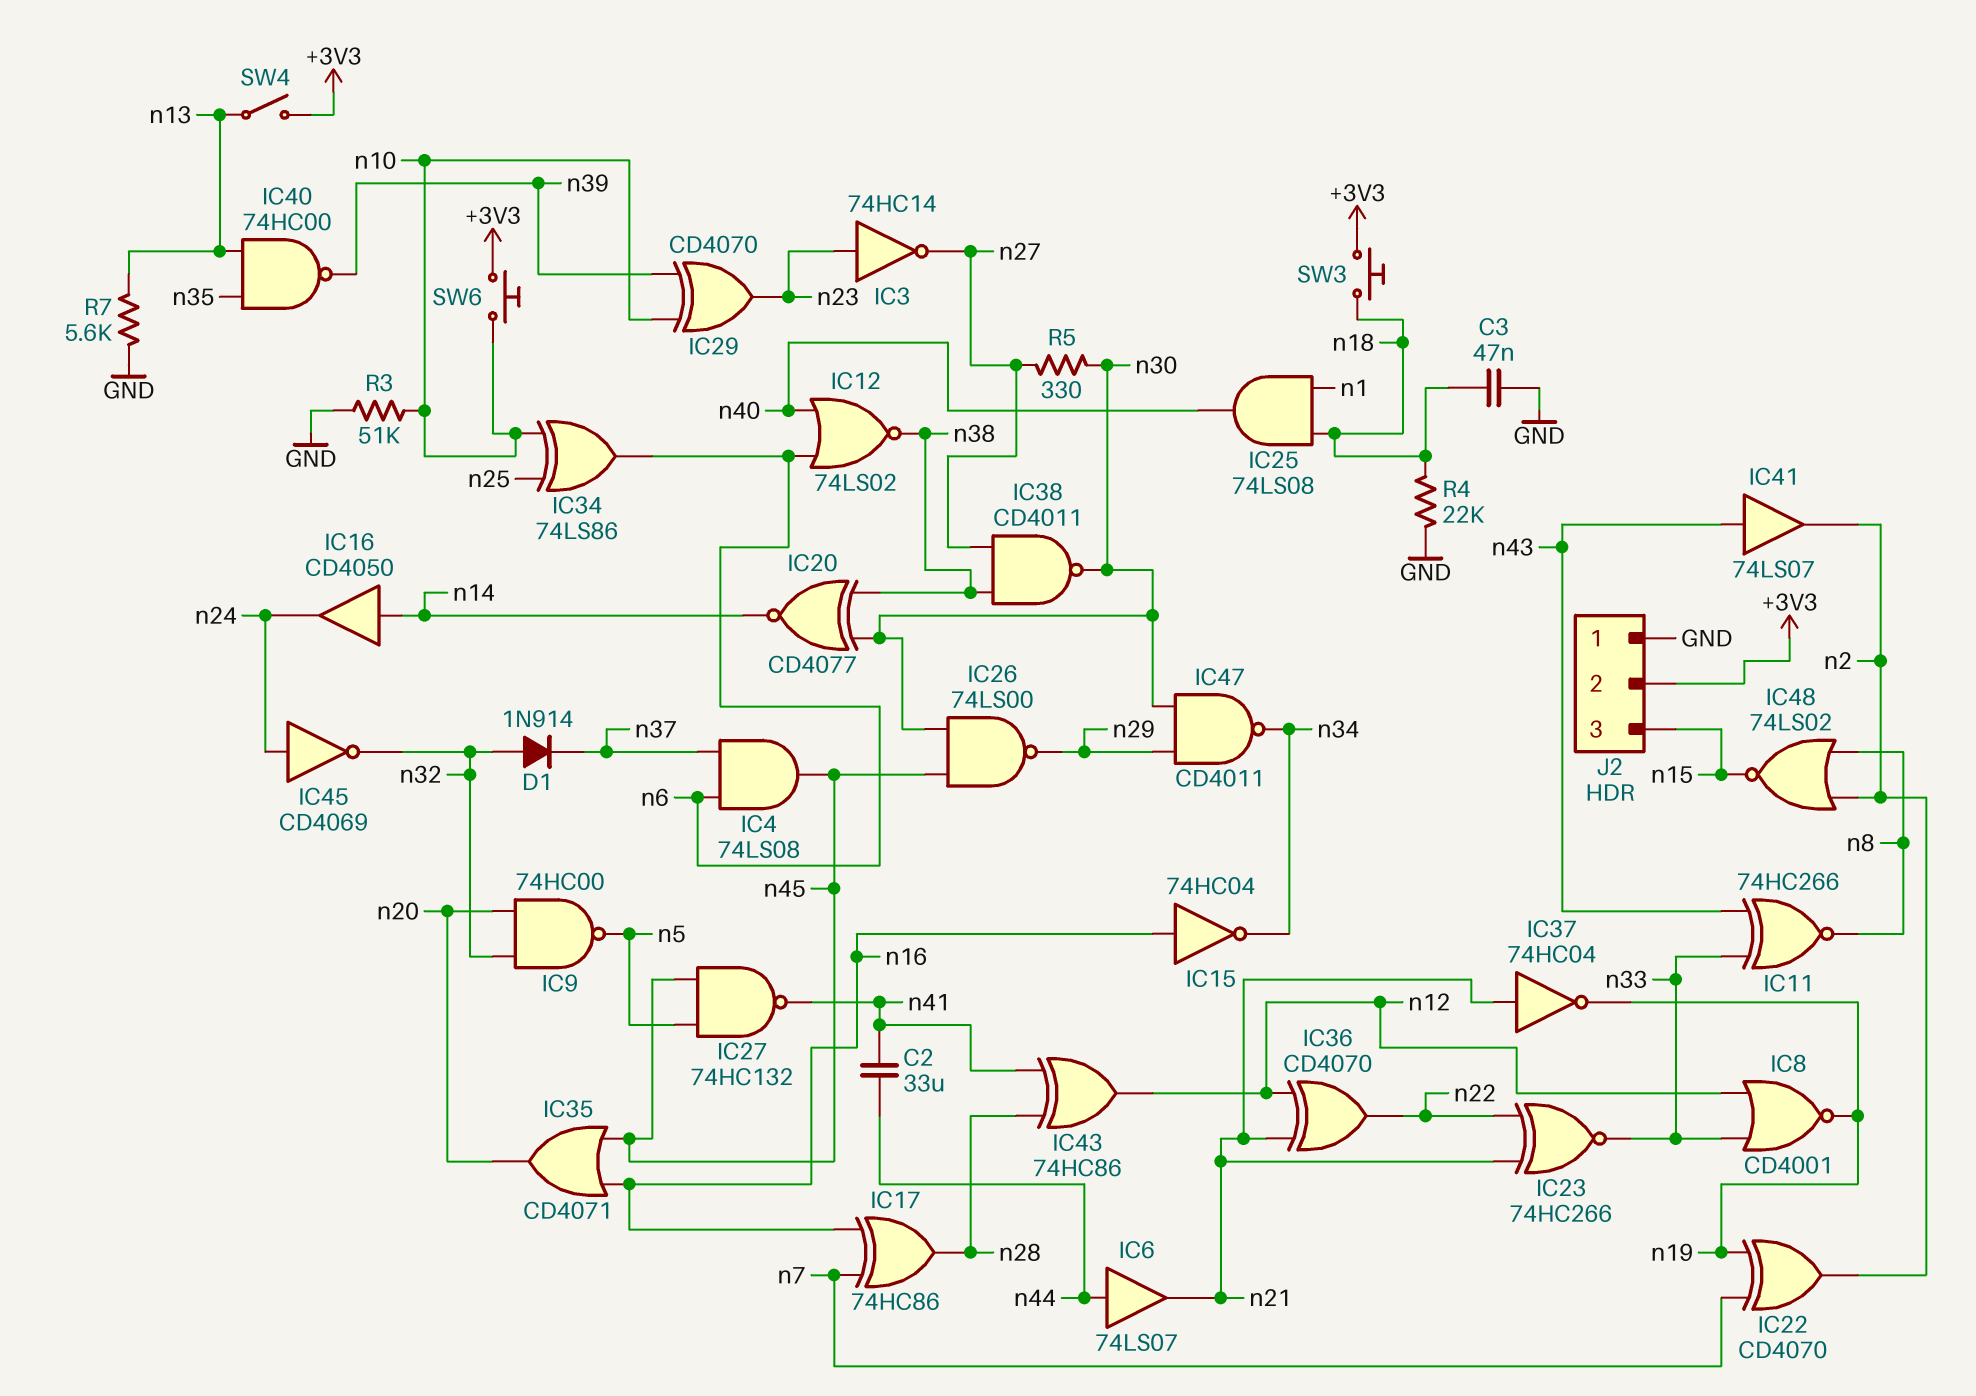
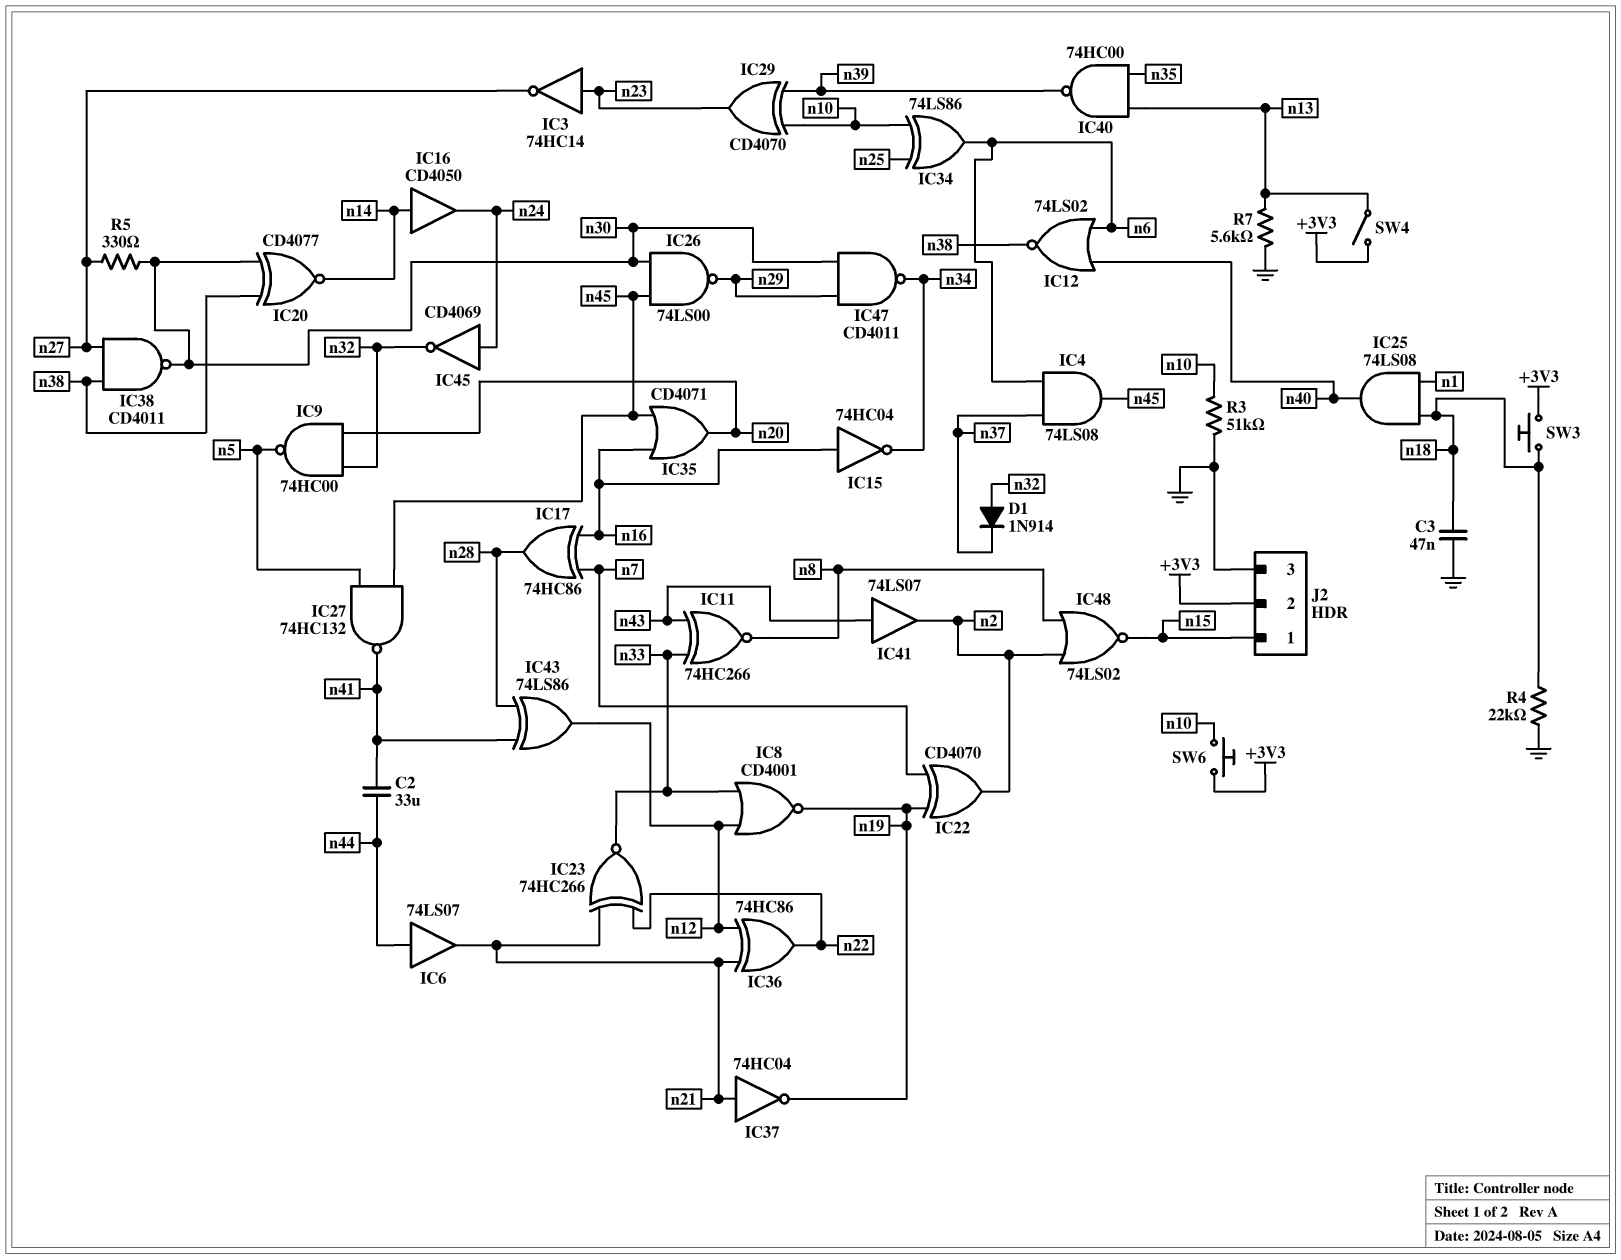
IC36: XOR CD4070 (in n12, in n21, out n22) -> XOR 74HC86 (in n12, in n21, out n22)
IC43: XOR 74HC86 (in n28, in n41, out n12) -> XOR 74LS86 (in n28, in n41, out n12)
J2 pin 1: GND -> n15
J2 pin 3: n15 -> GND

